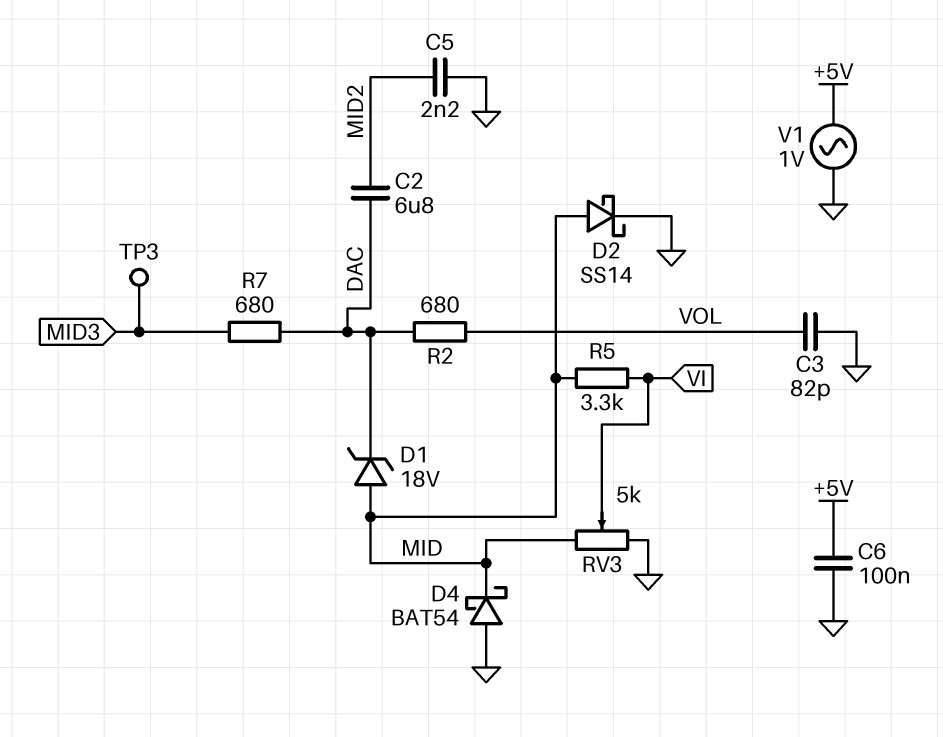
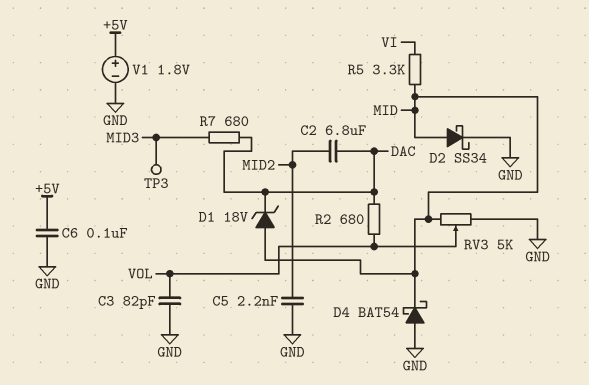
D2: schottky SS14 (A MID, K GND) -> schottky SS34 (A MID, K GND)
RV3: 5k (GND, MID, wiper VI) -> 5k (GND, MID, wiper VOL)
V1: AC 1V (+5V, GND) -> 1.8V (plus +5V, minus GND)

